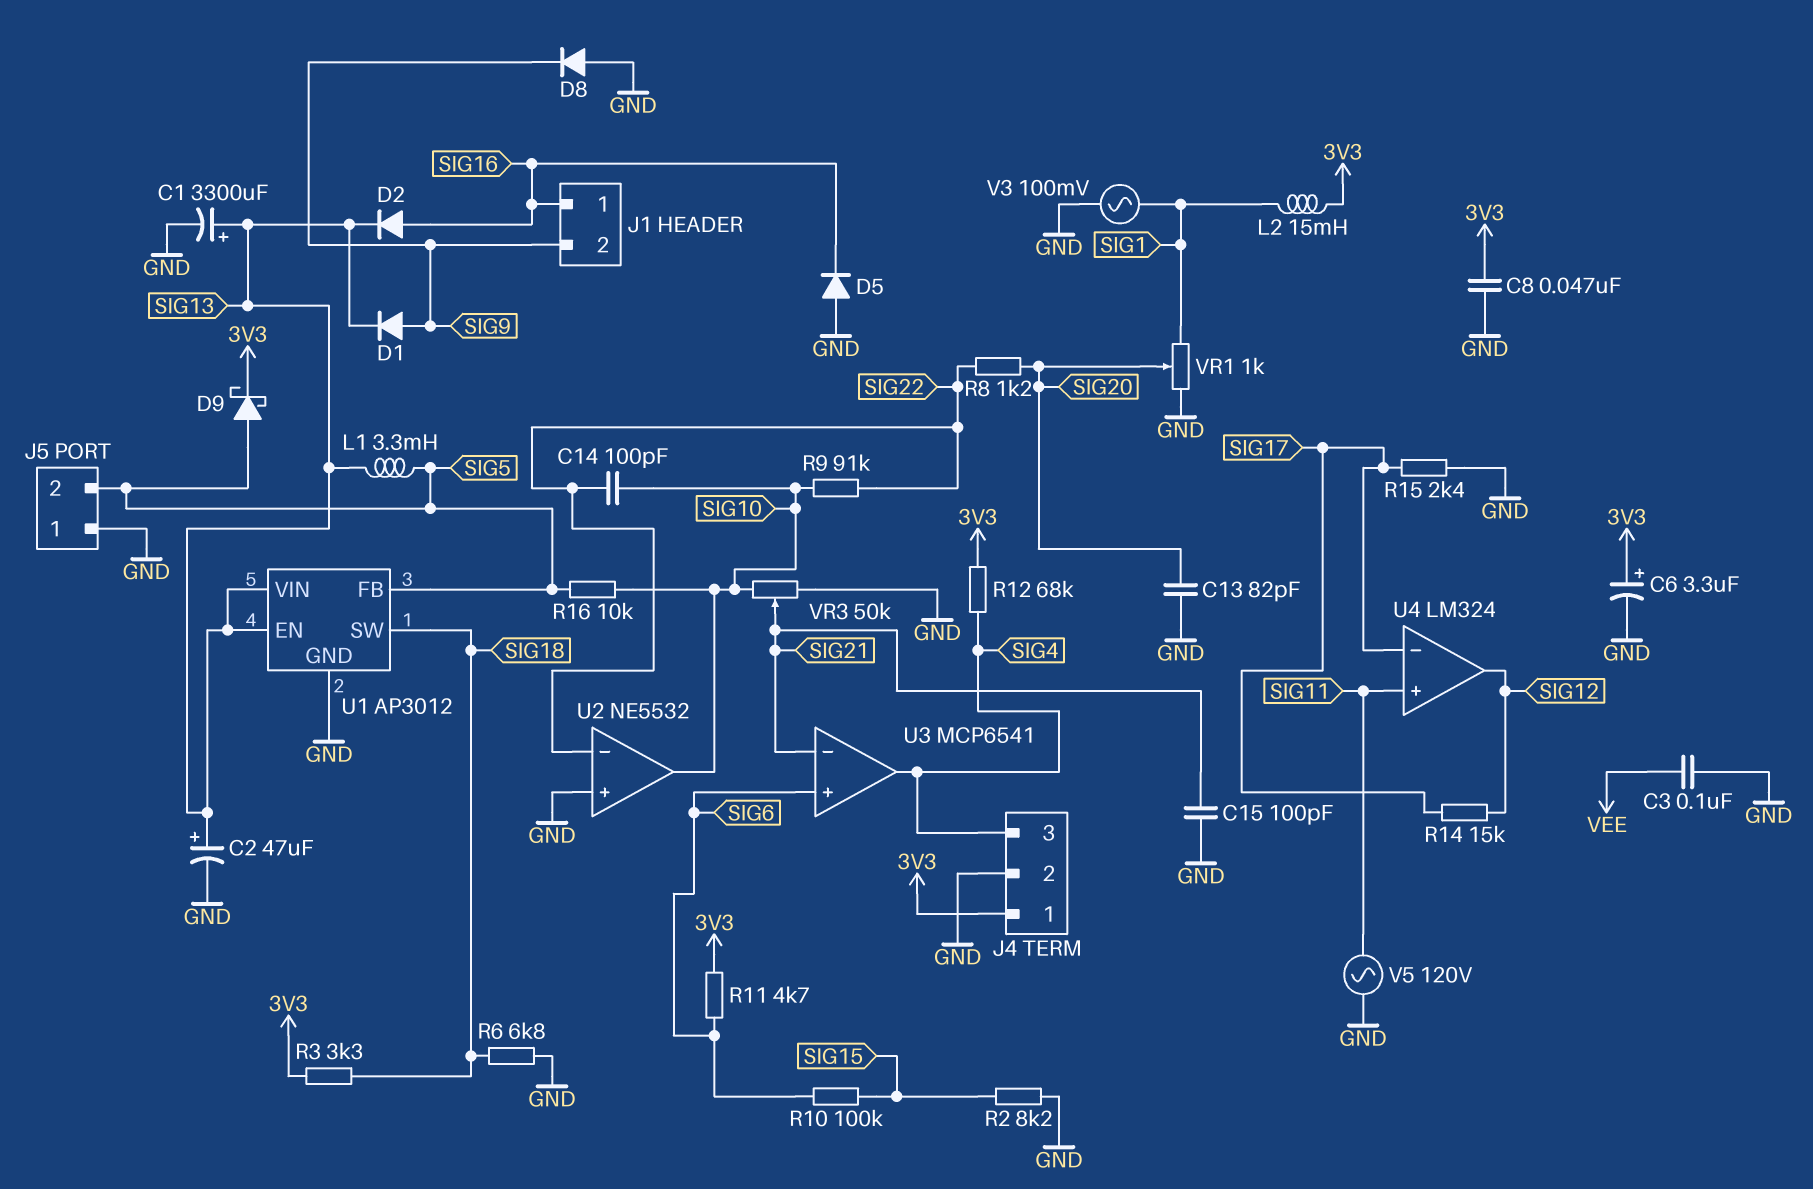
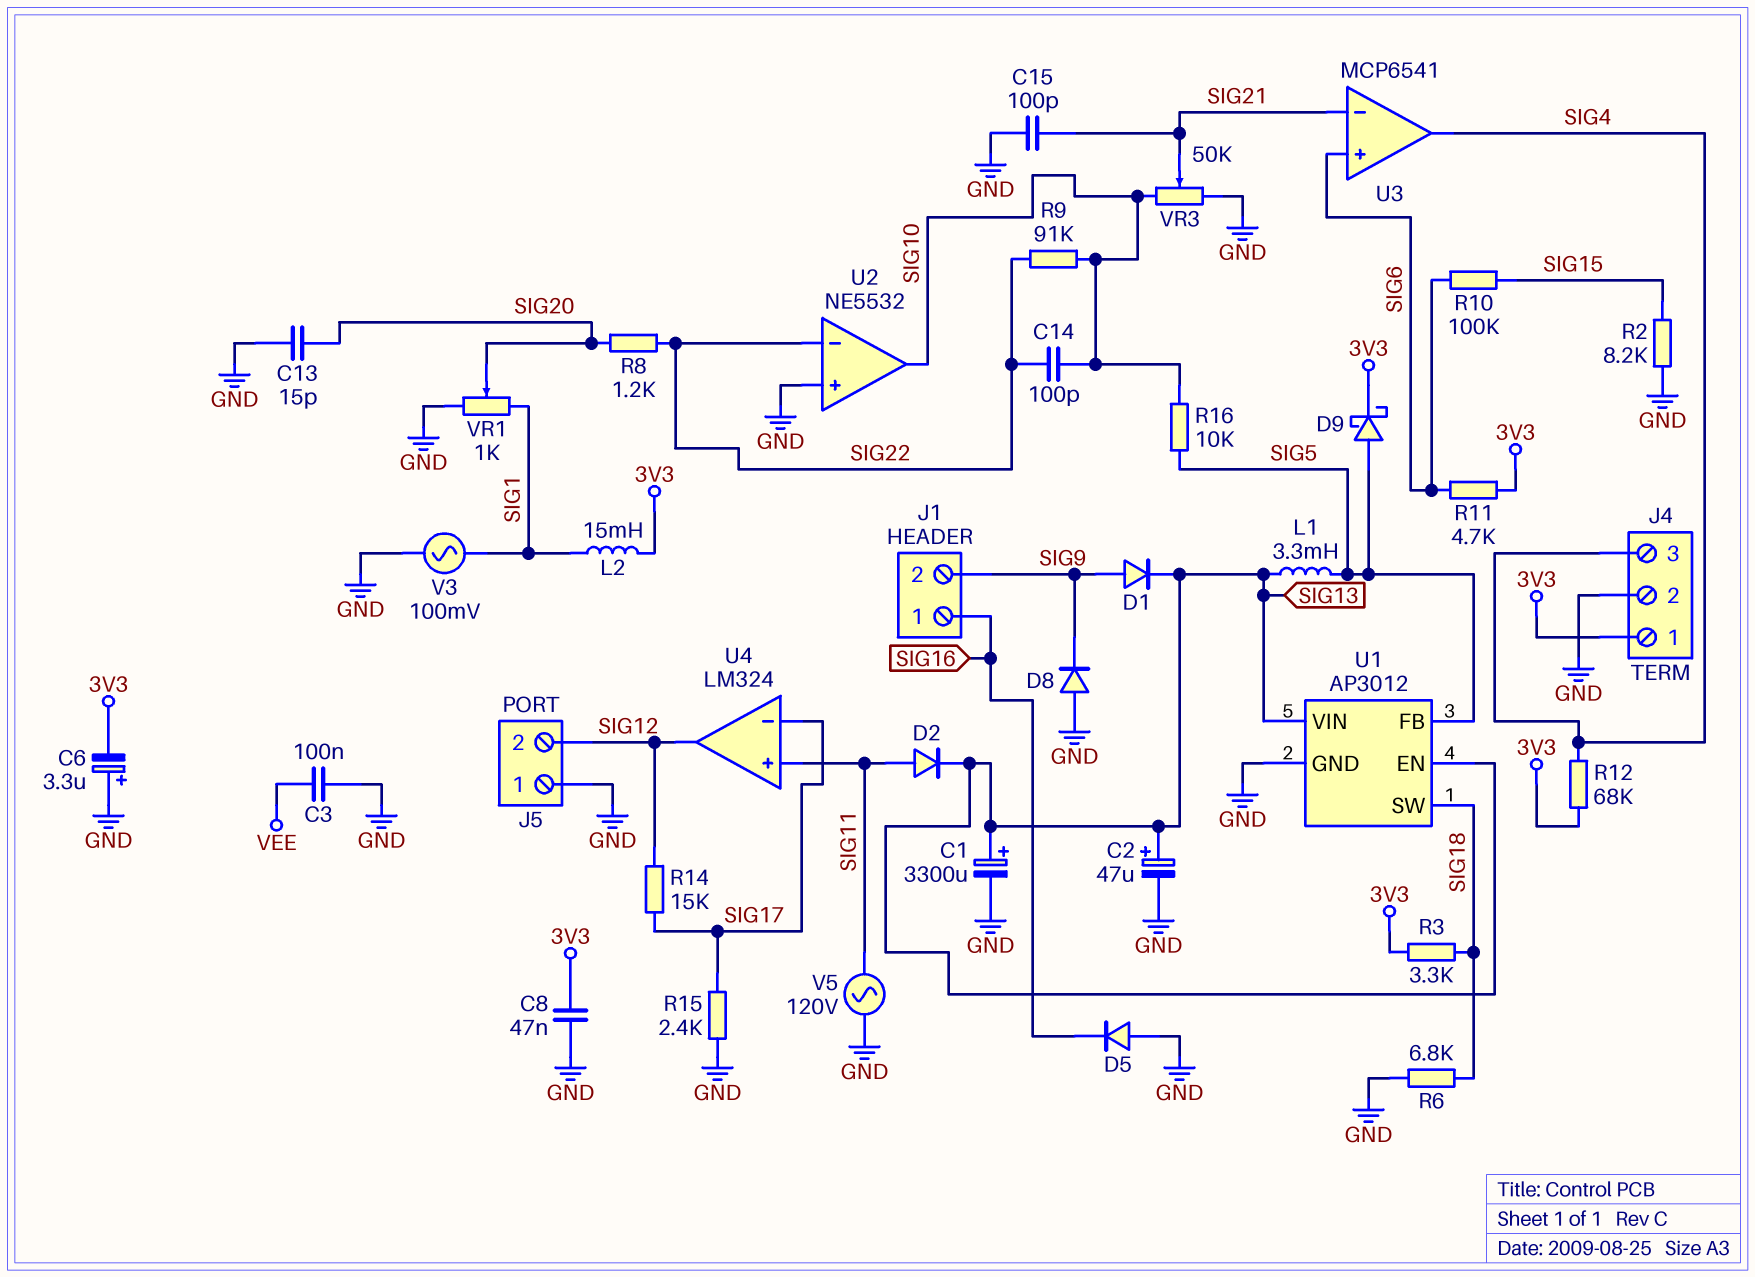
C6: 3.3uF (plus 3V3, minus GND) -> 3.3uF (plus GND, minus 3V3)
C13: 82pF (GND, SIG20) -> 15pF (GND, SIG20)
D2: diode (A SIG16, K SIG13) -> diode (A SIG11, K SIG13)
J5 pin 2: SIG5 -> SIG12

